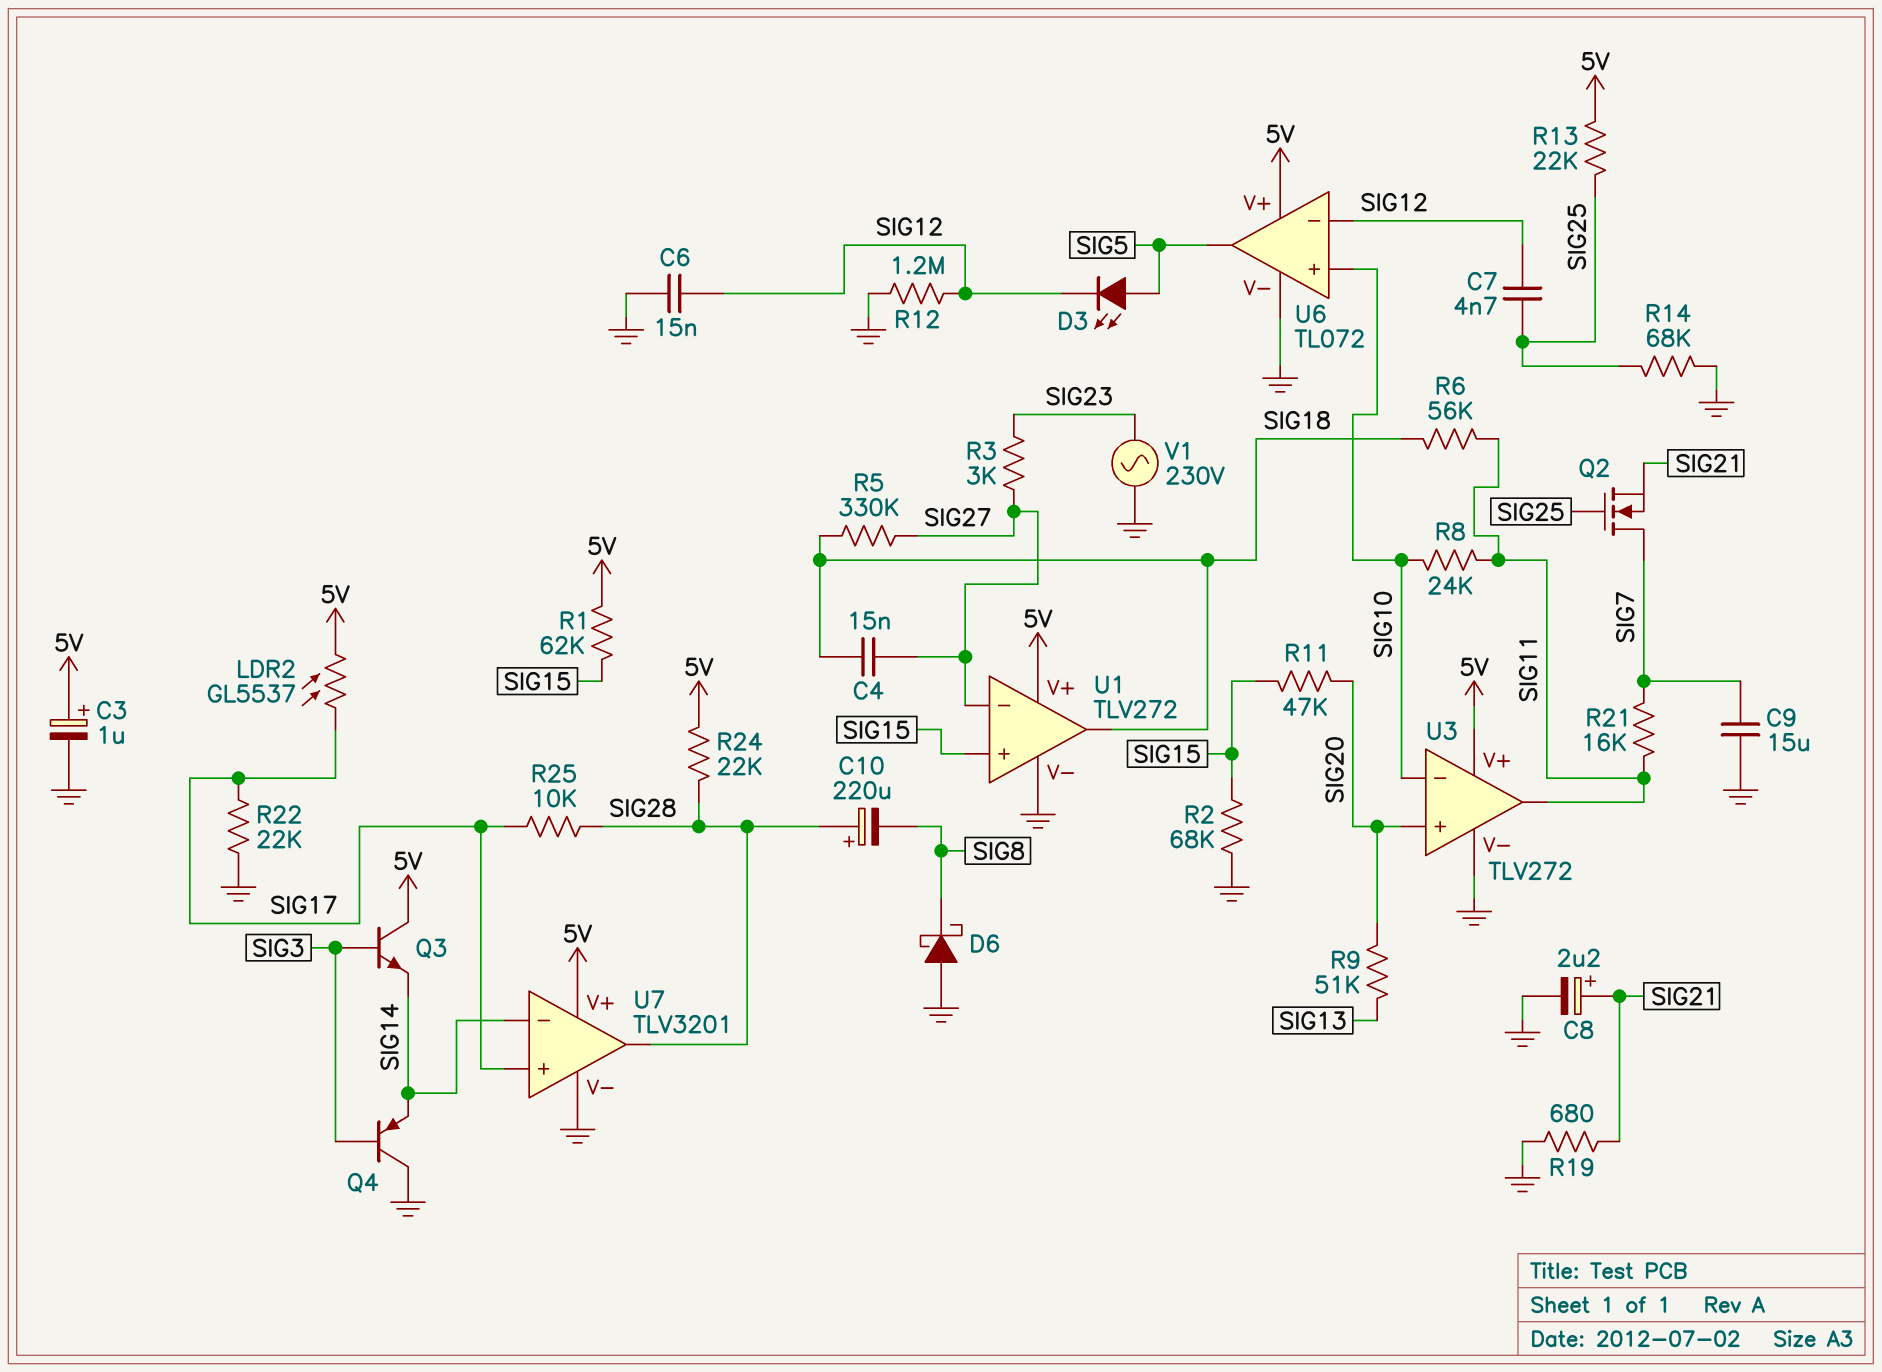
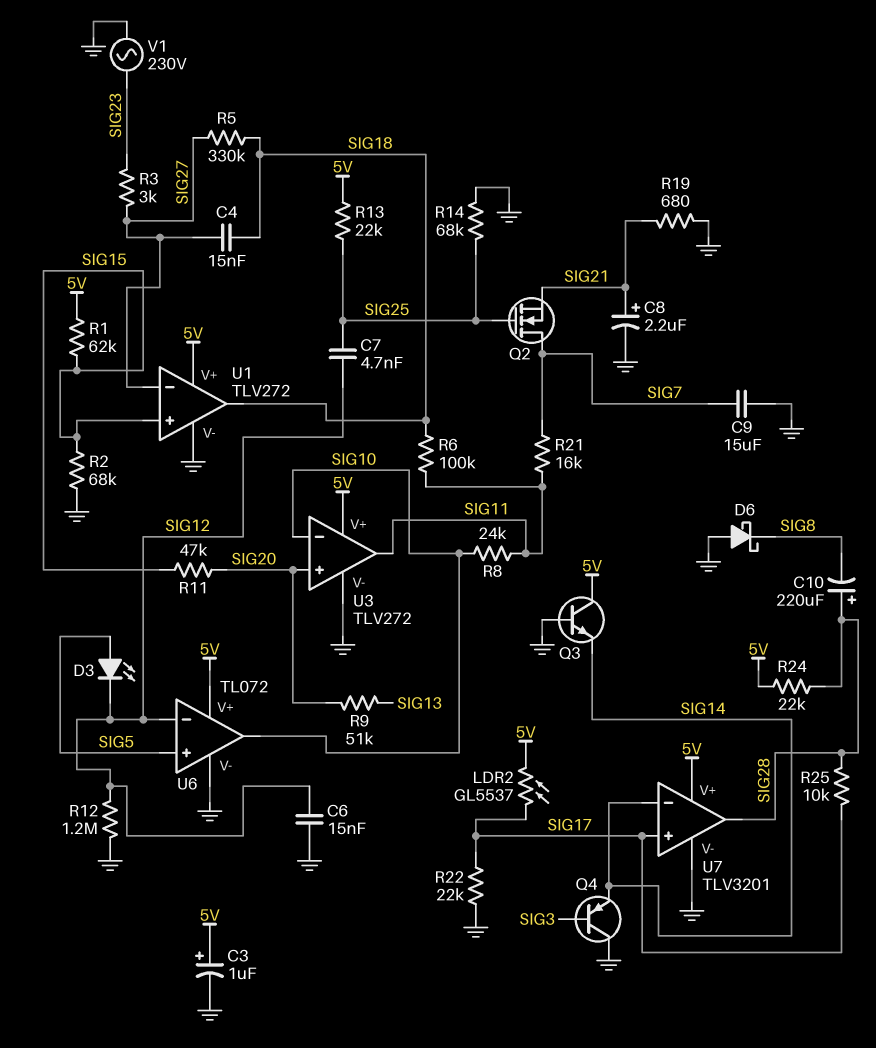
Q3: NPN (B SIG3, C 5V, E SIG14) -> NPN (B GND, C 5V, E SIG14)
R6: 56k (SIG11, SIG18) -> 100k (SIG11, SIG18)
U6 pin in+: SIG10 -> SIG5
U6 pin out: SIG5 -> SIG10

